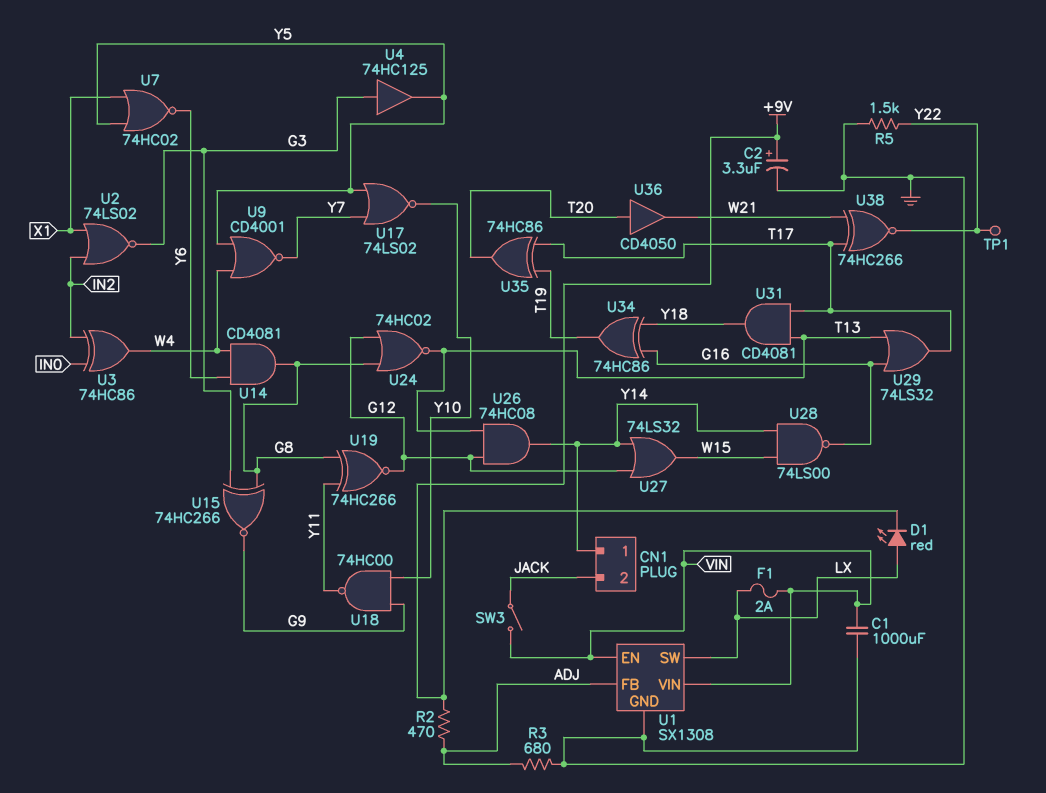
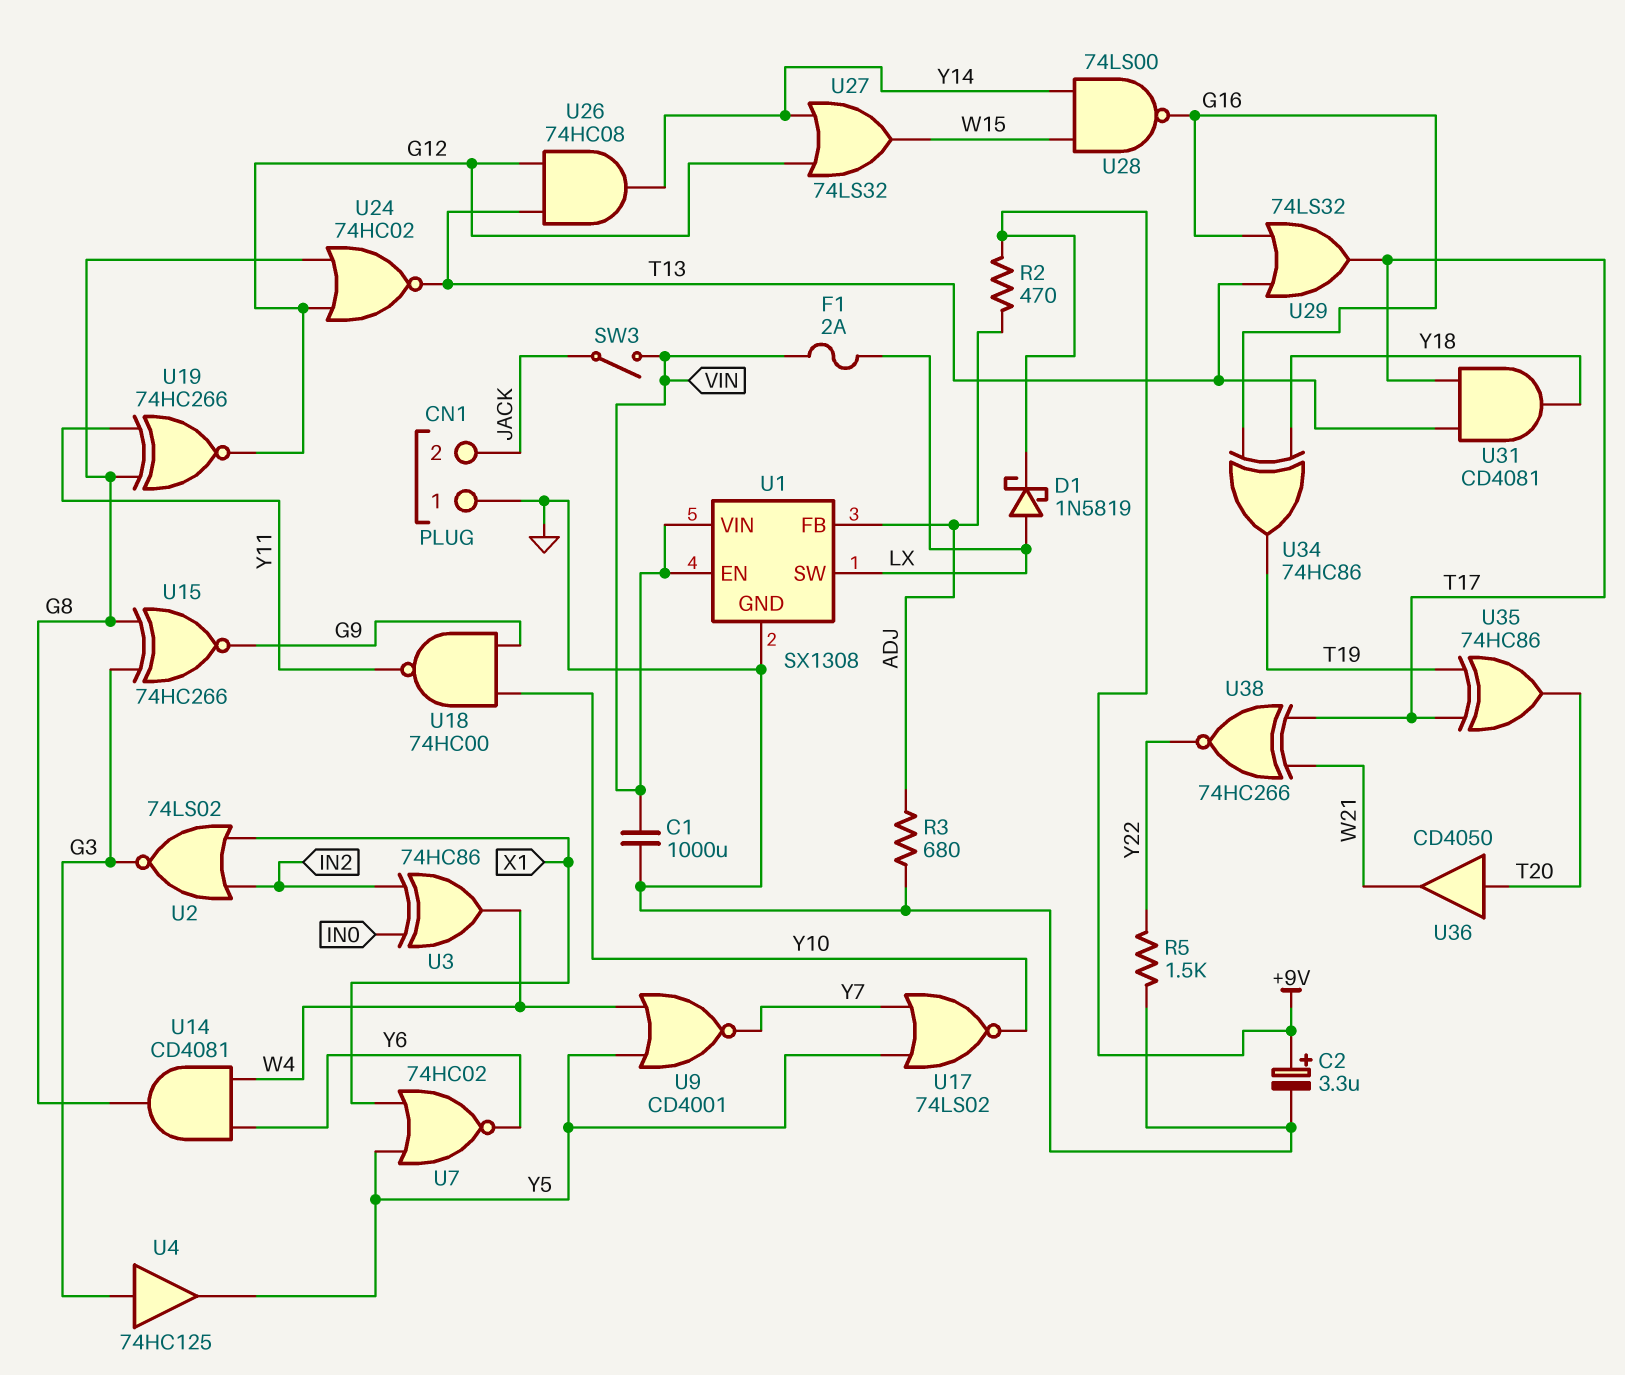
CN1 pin 1: Y14 -> GND
D1: LED red (A LX, K +9V) -> schottky 1N5819 (A LX, K +9V)
TP1: test point (Y22) -> none

